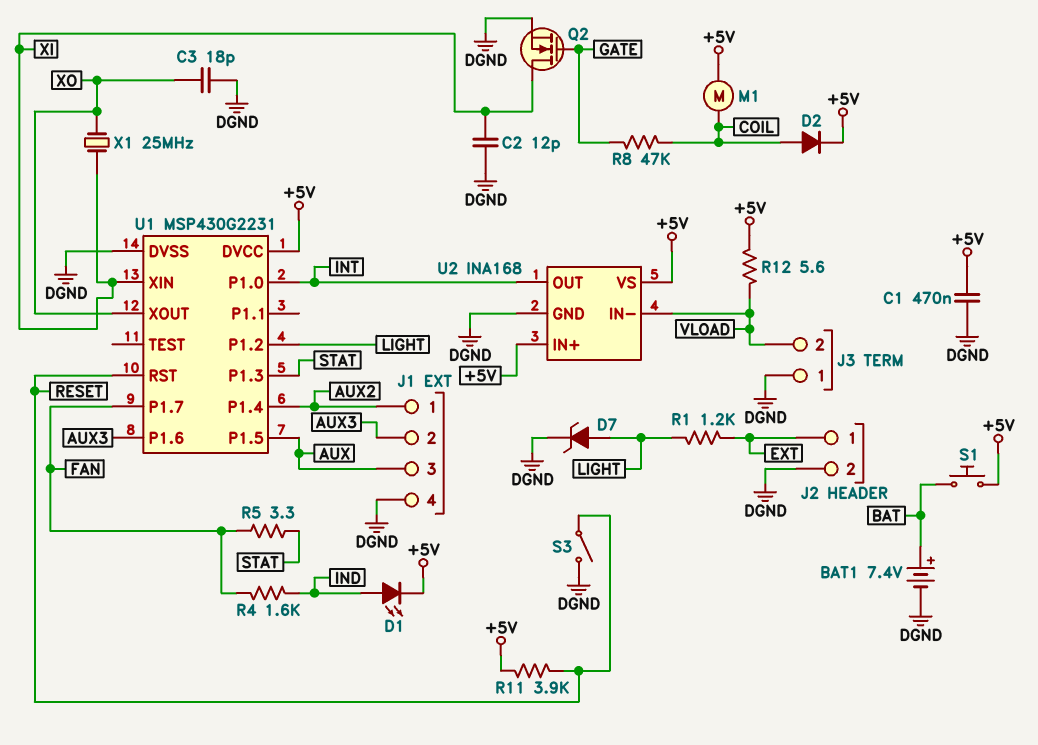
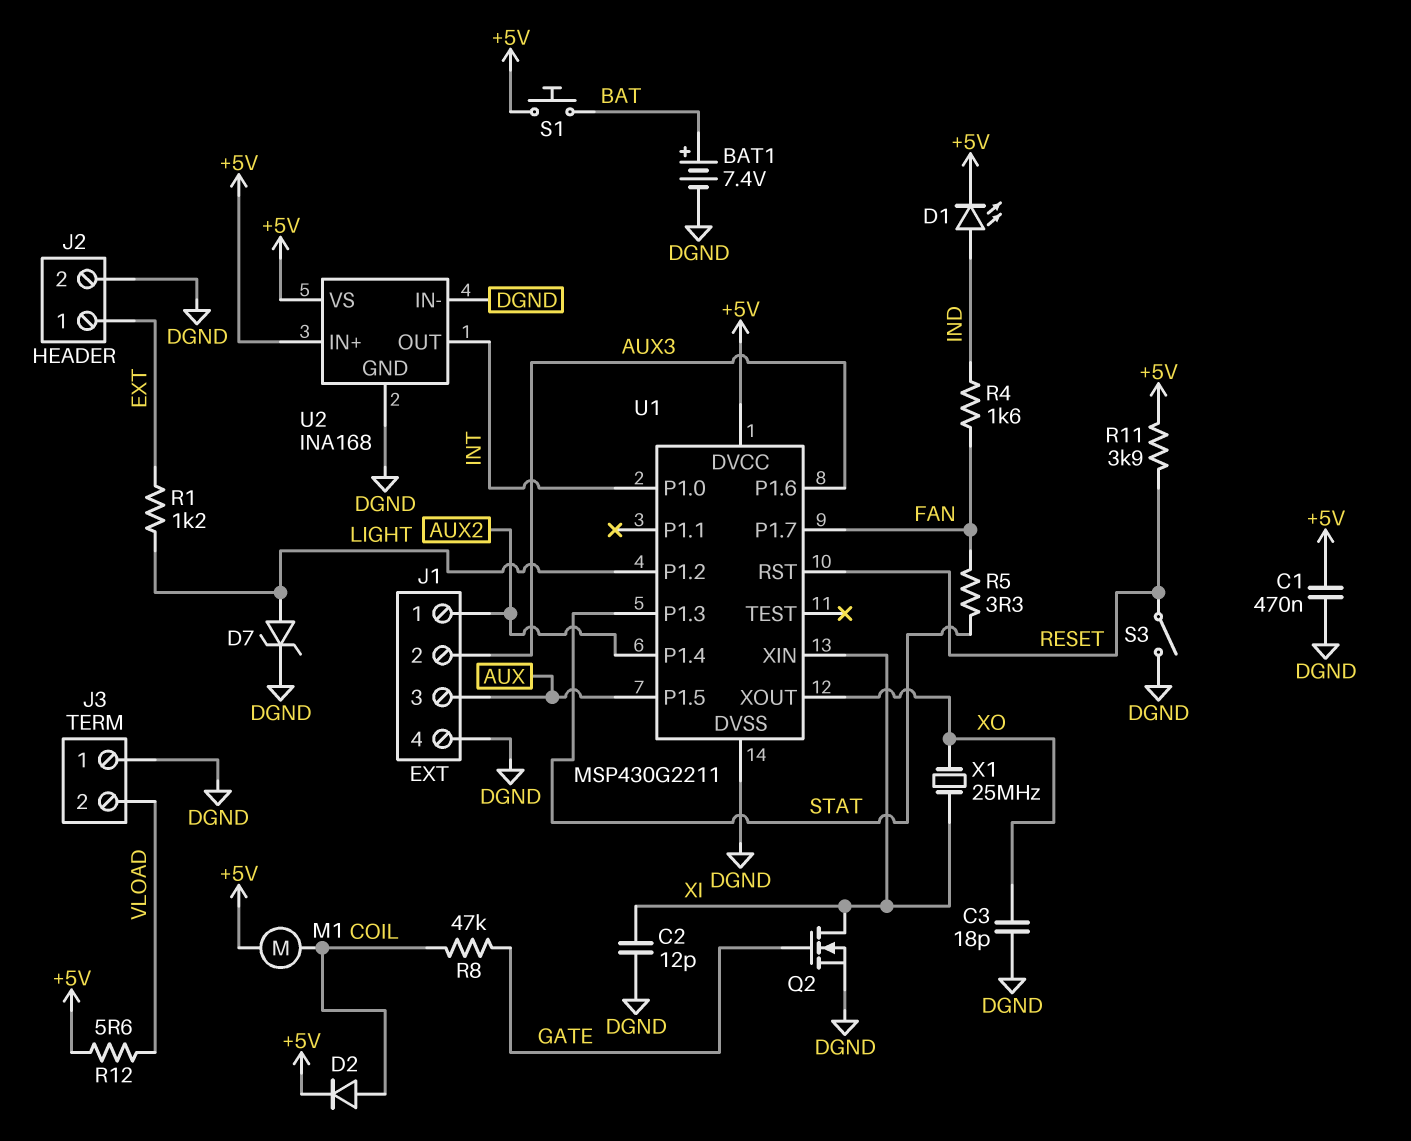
U1: MSP430G2231 -> MSP430G2211
U2 pin IN-: VLOAD -> DGND

